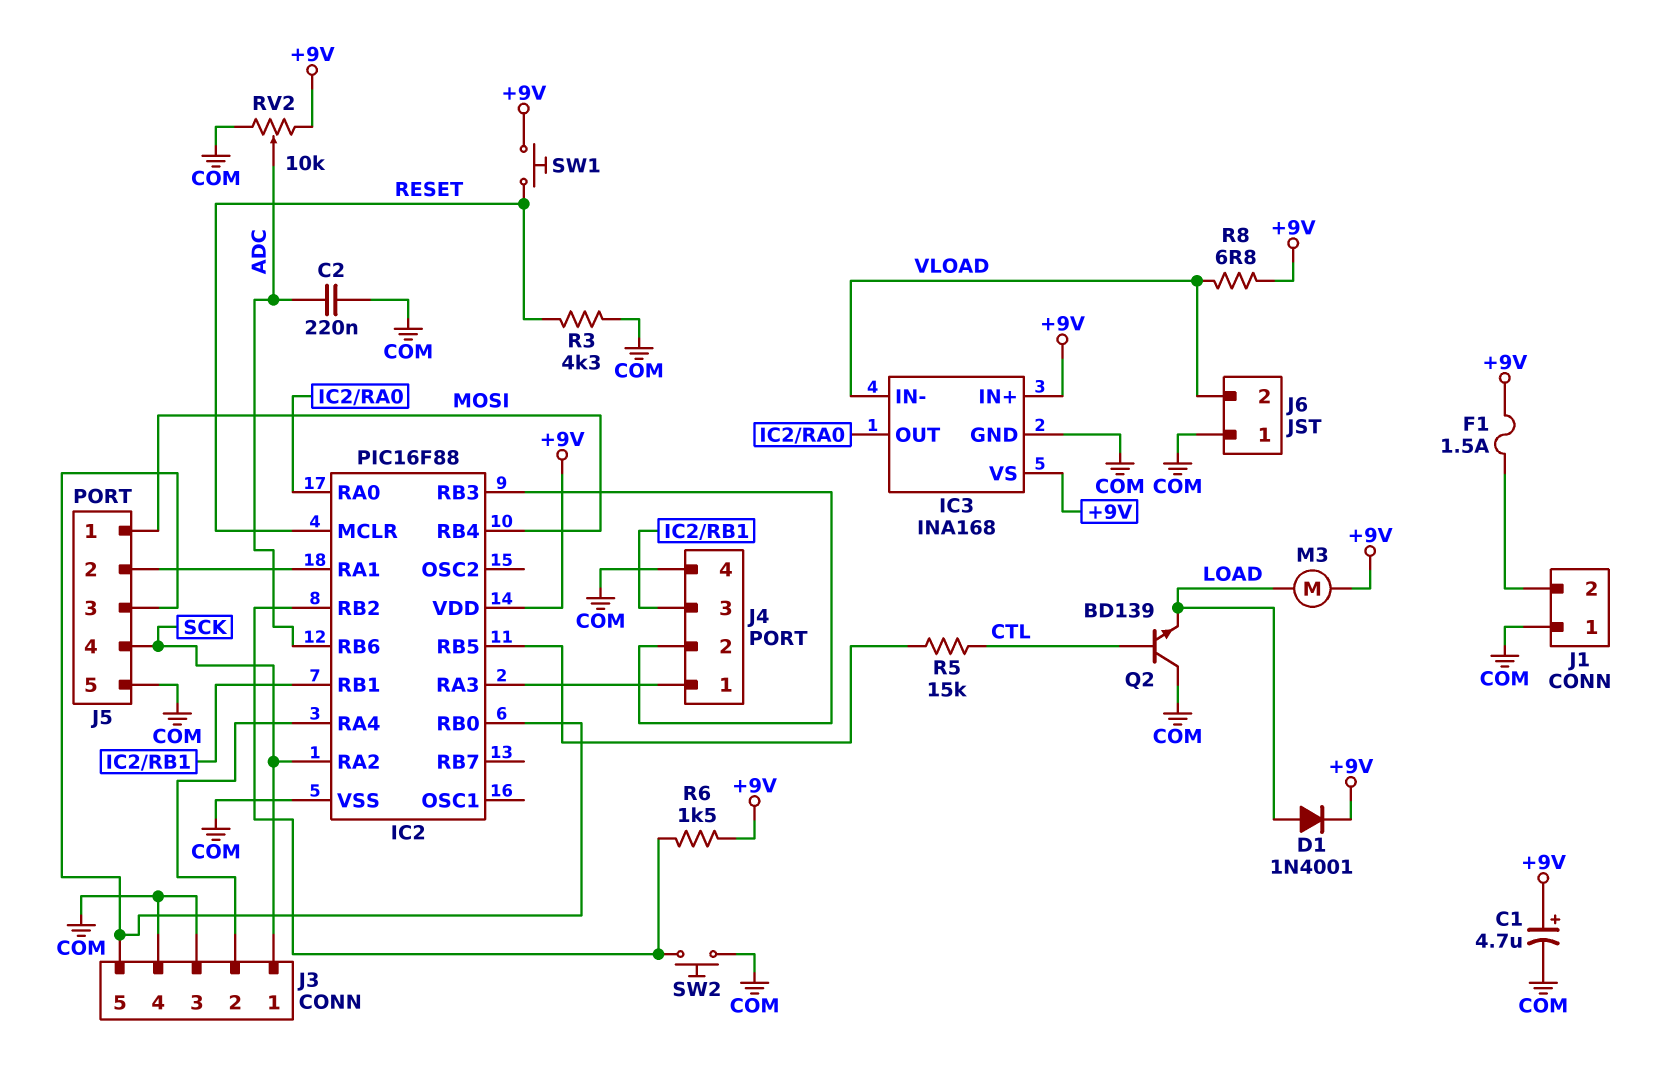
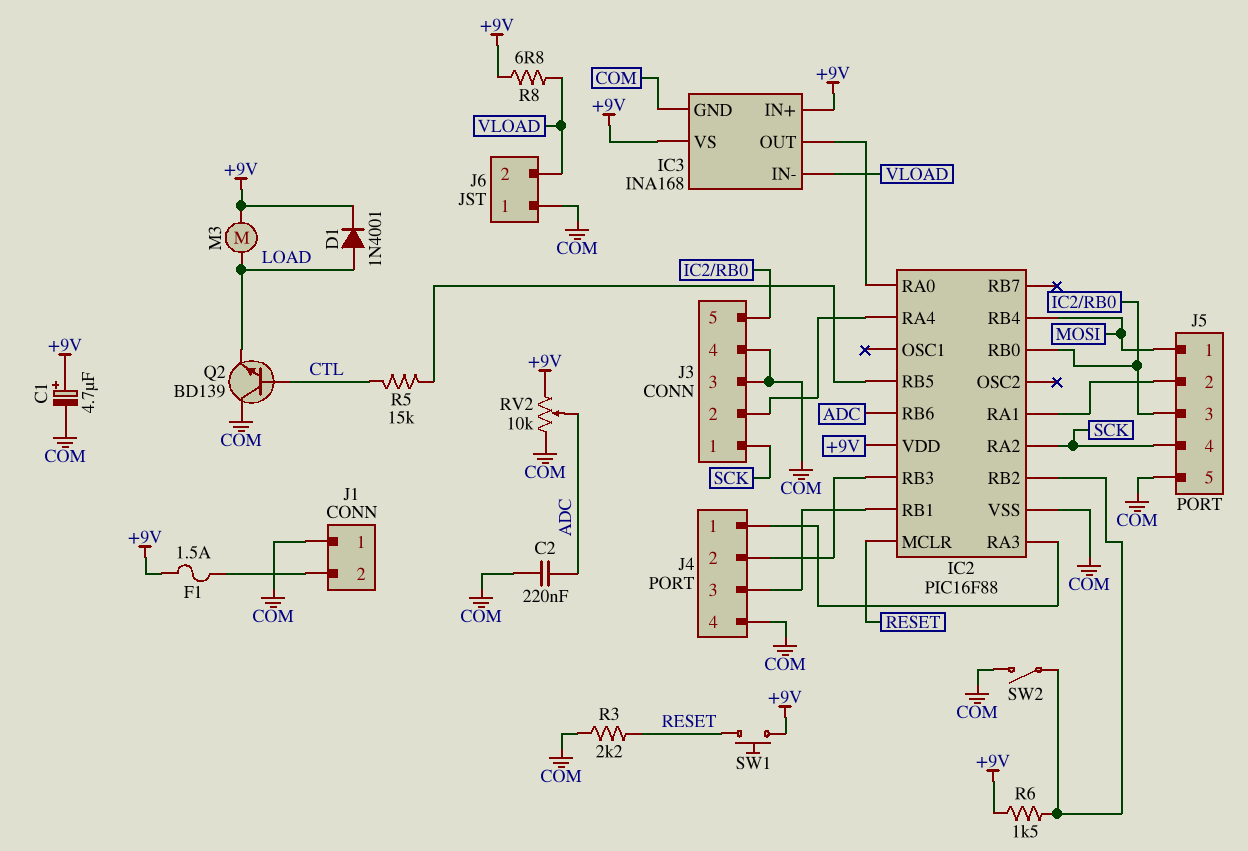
R3: 4.3k (COM, RESET) -> 2.2k (COM, RESET)
SW2: button (COM, IC2/RB2) -> switch (COM, IC2/RB2)

